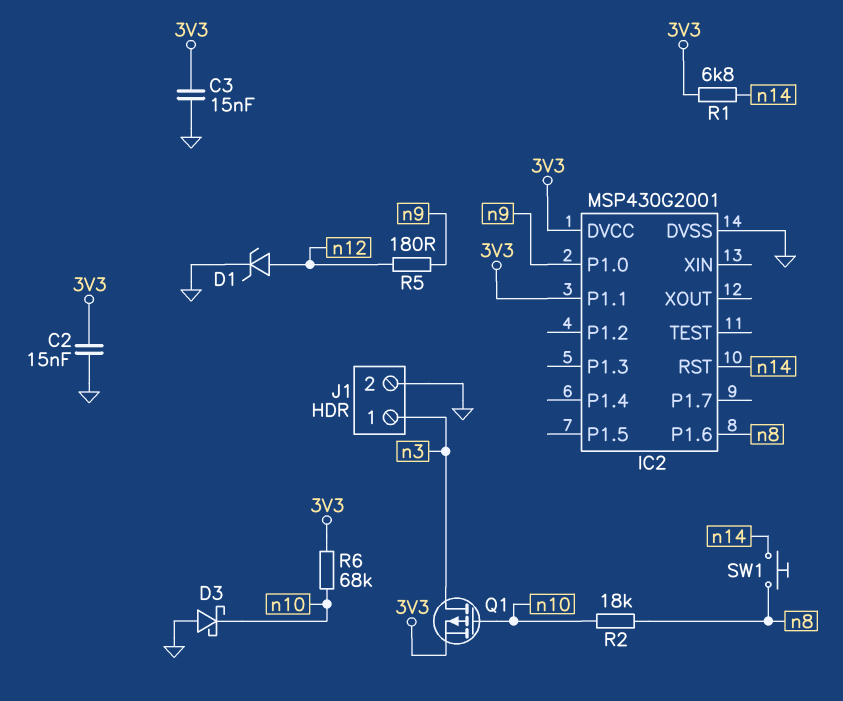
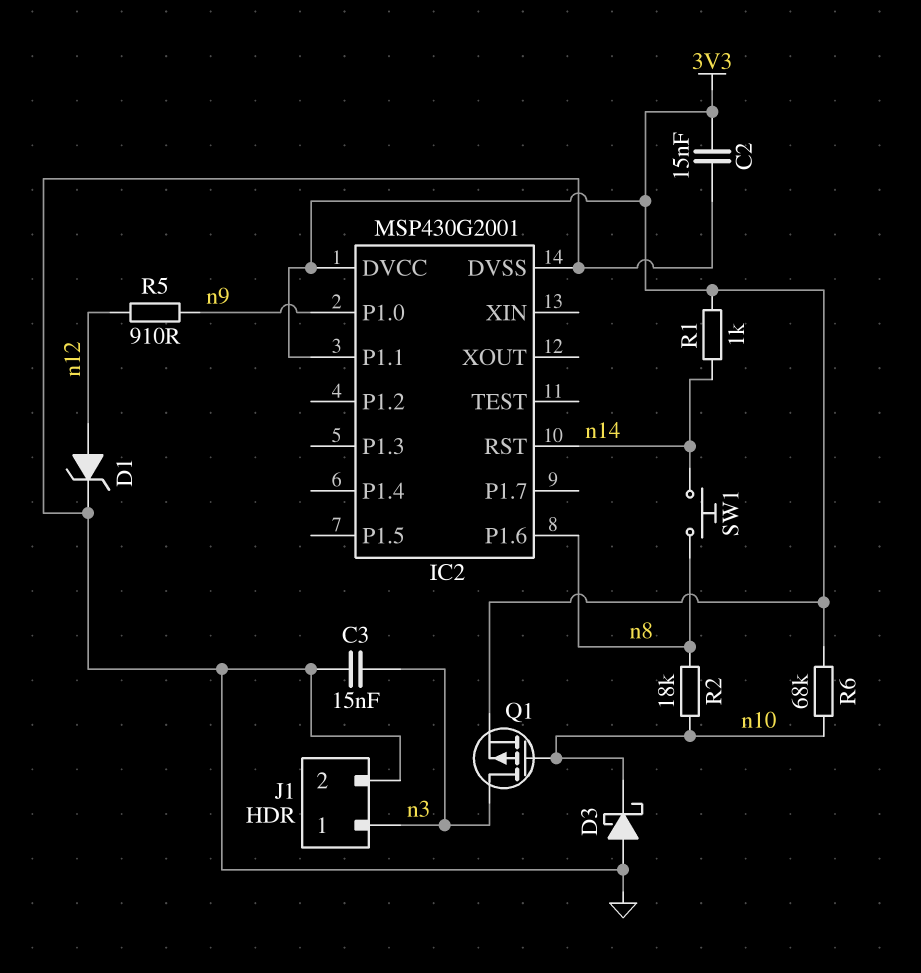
C3: 15nF (3V3, GND) -> 15nF (GND, n3)
R1: 6.8k (3V3, n14) -> 1k (3V3, n14)
R5: 180 (n9, n12) -> 910 (n9, n12)

